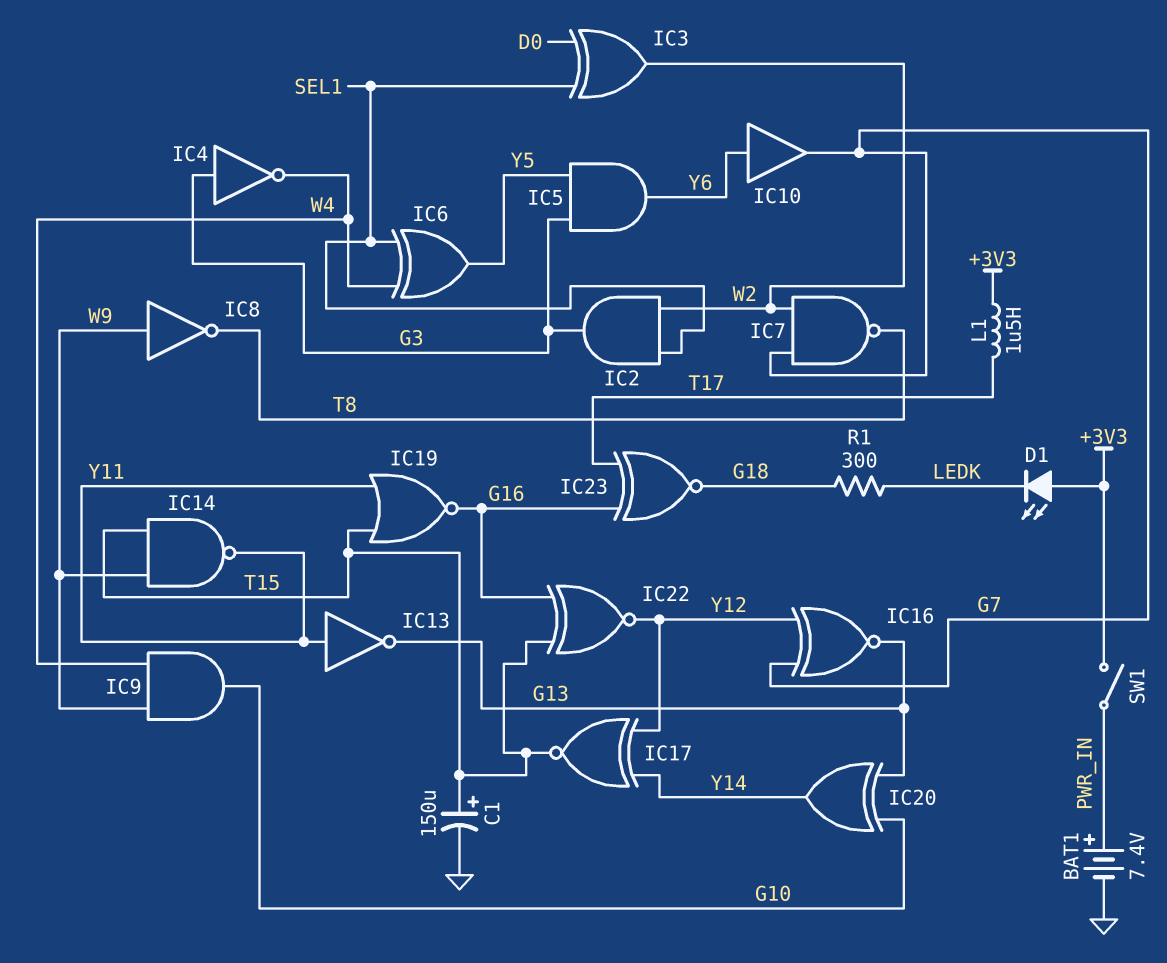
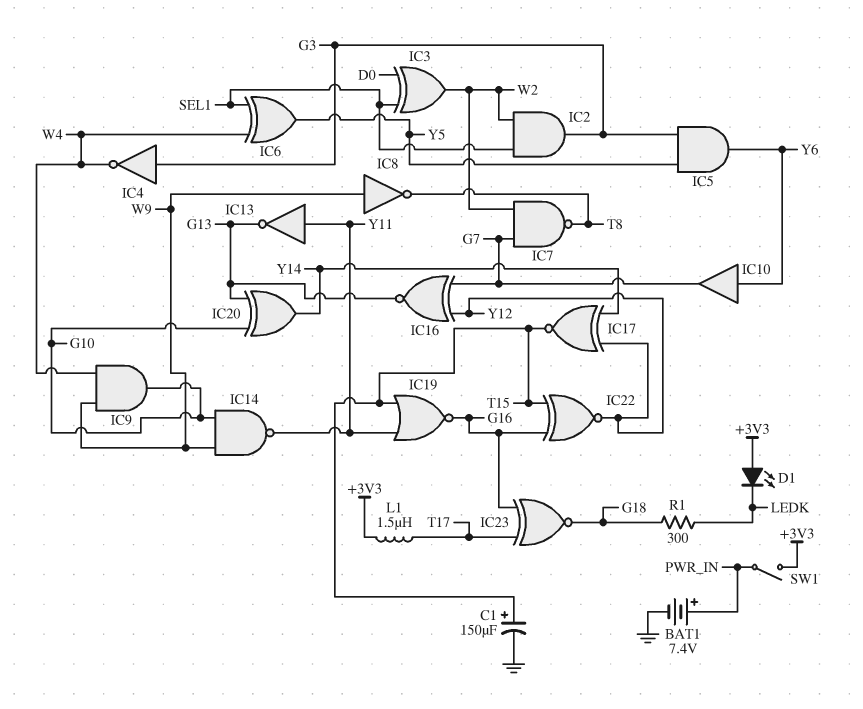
IC14: NAND (in T15, in W9, out Y11) -> NAND (in G10, in W9, out Y11)

